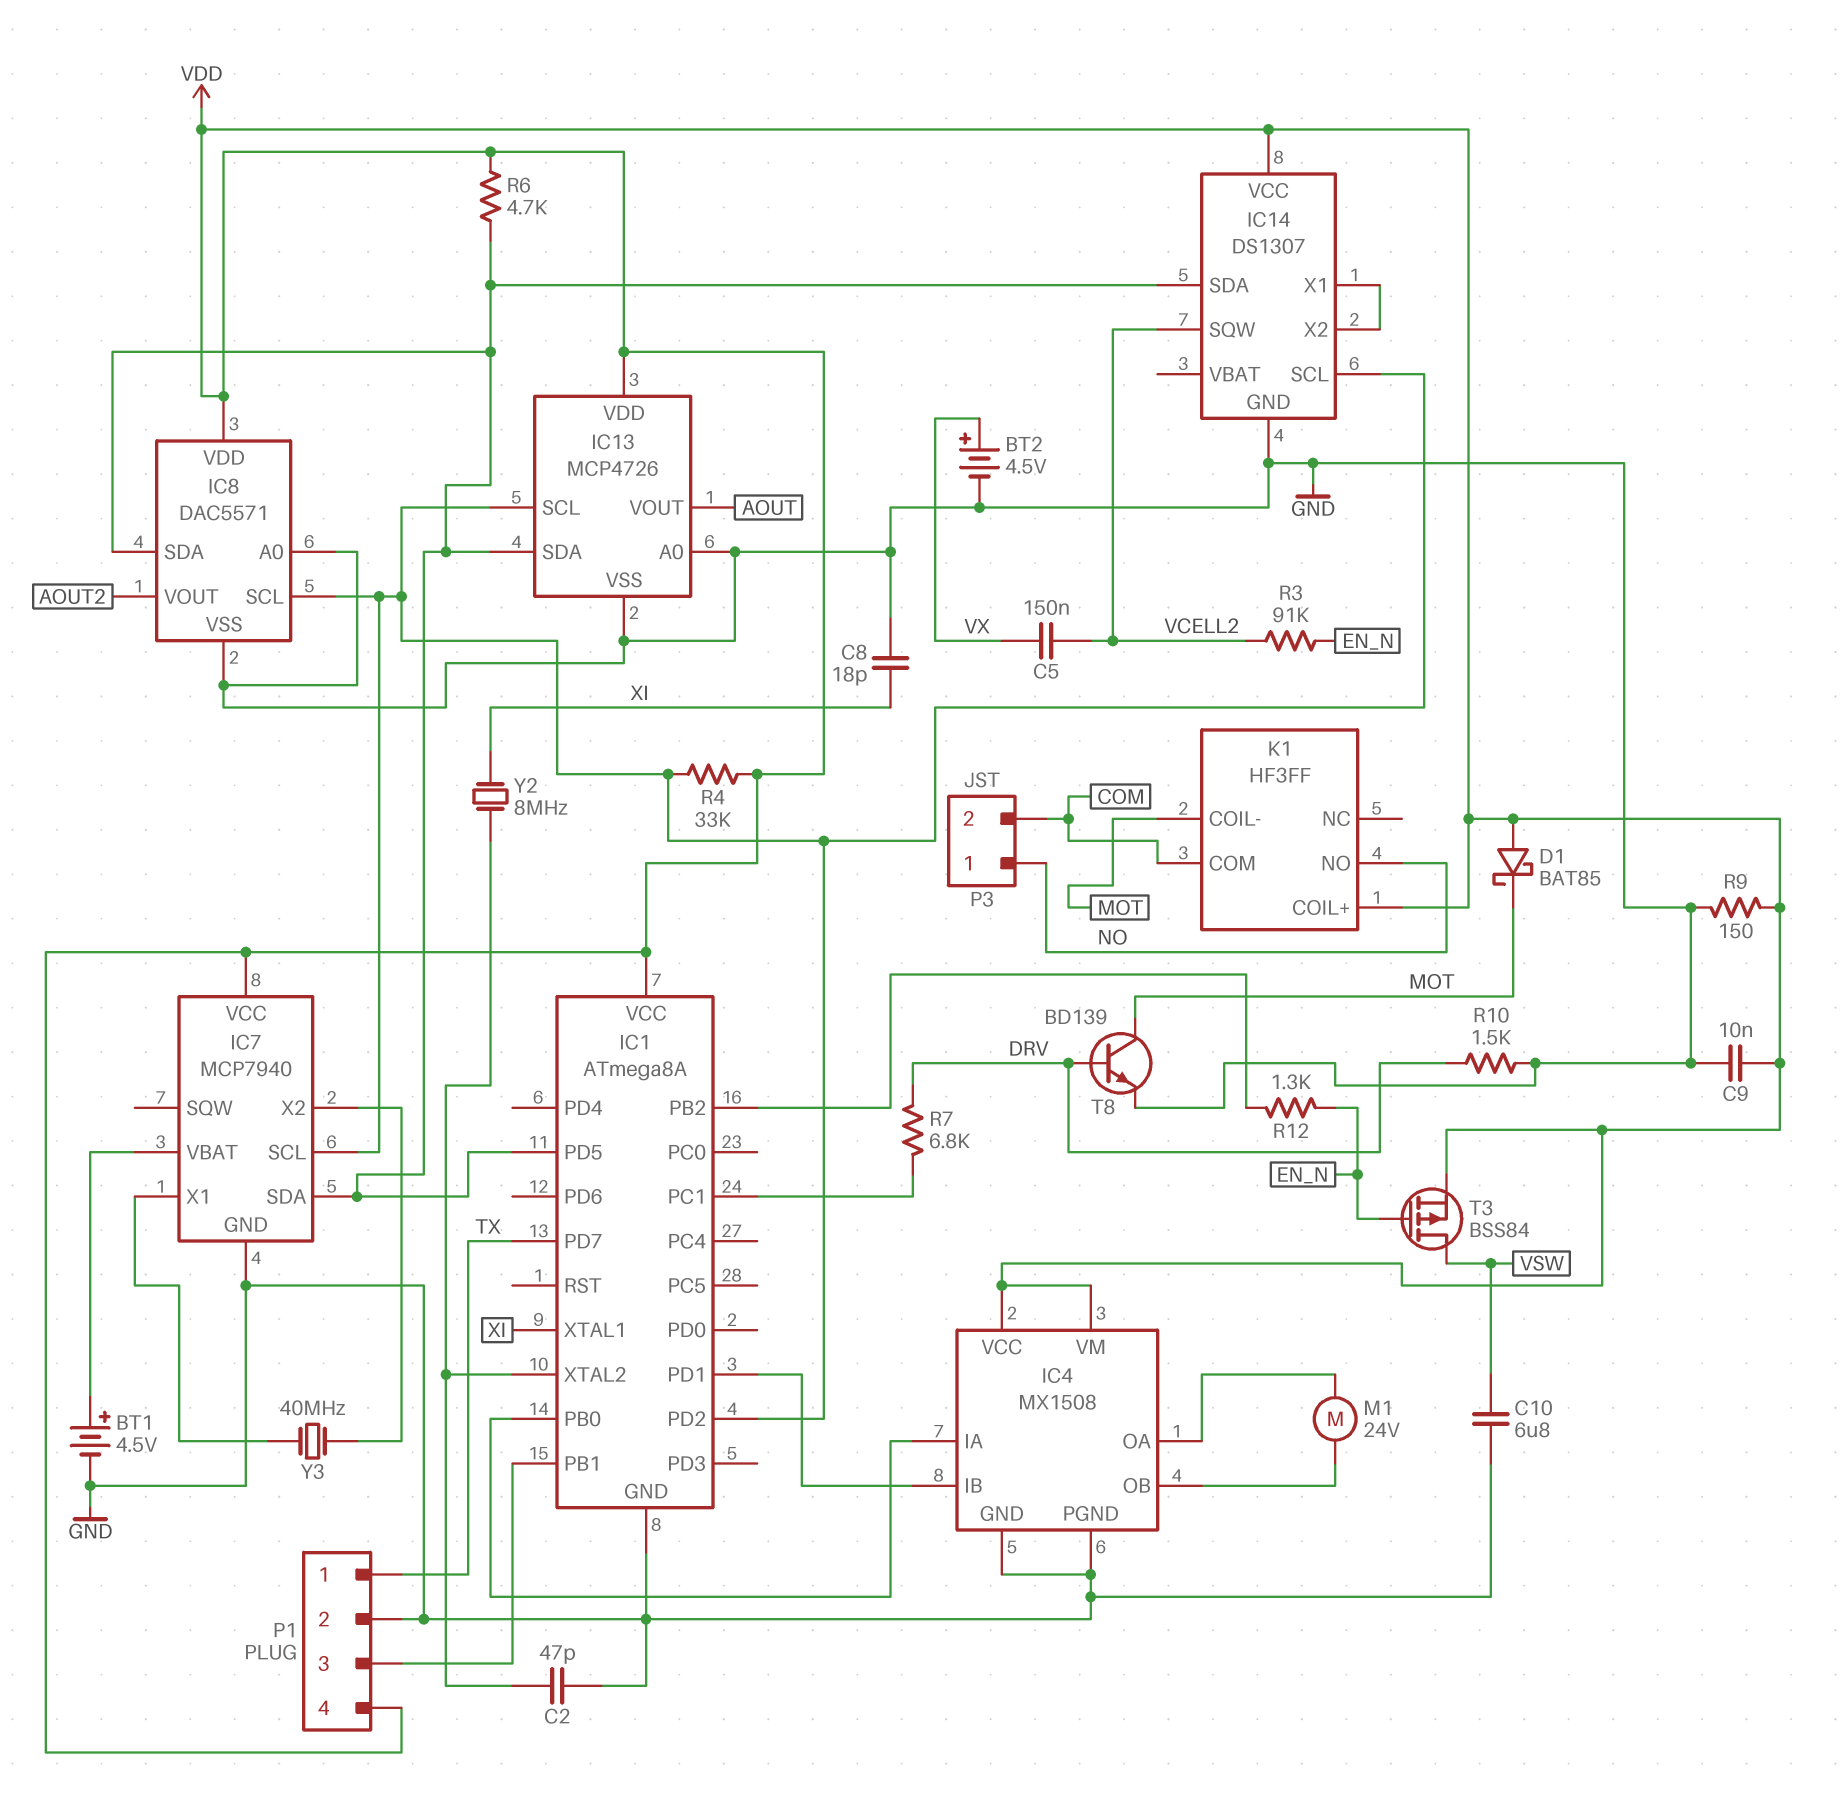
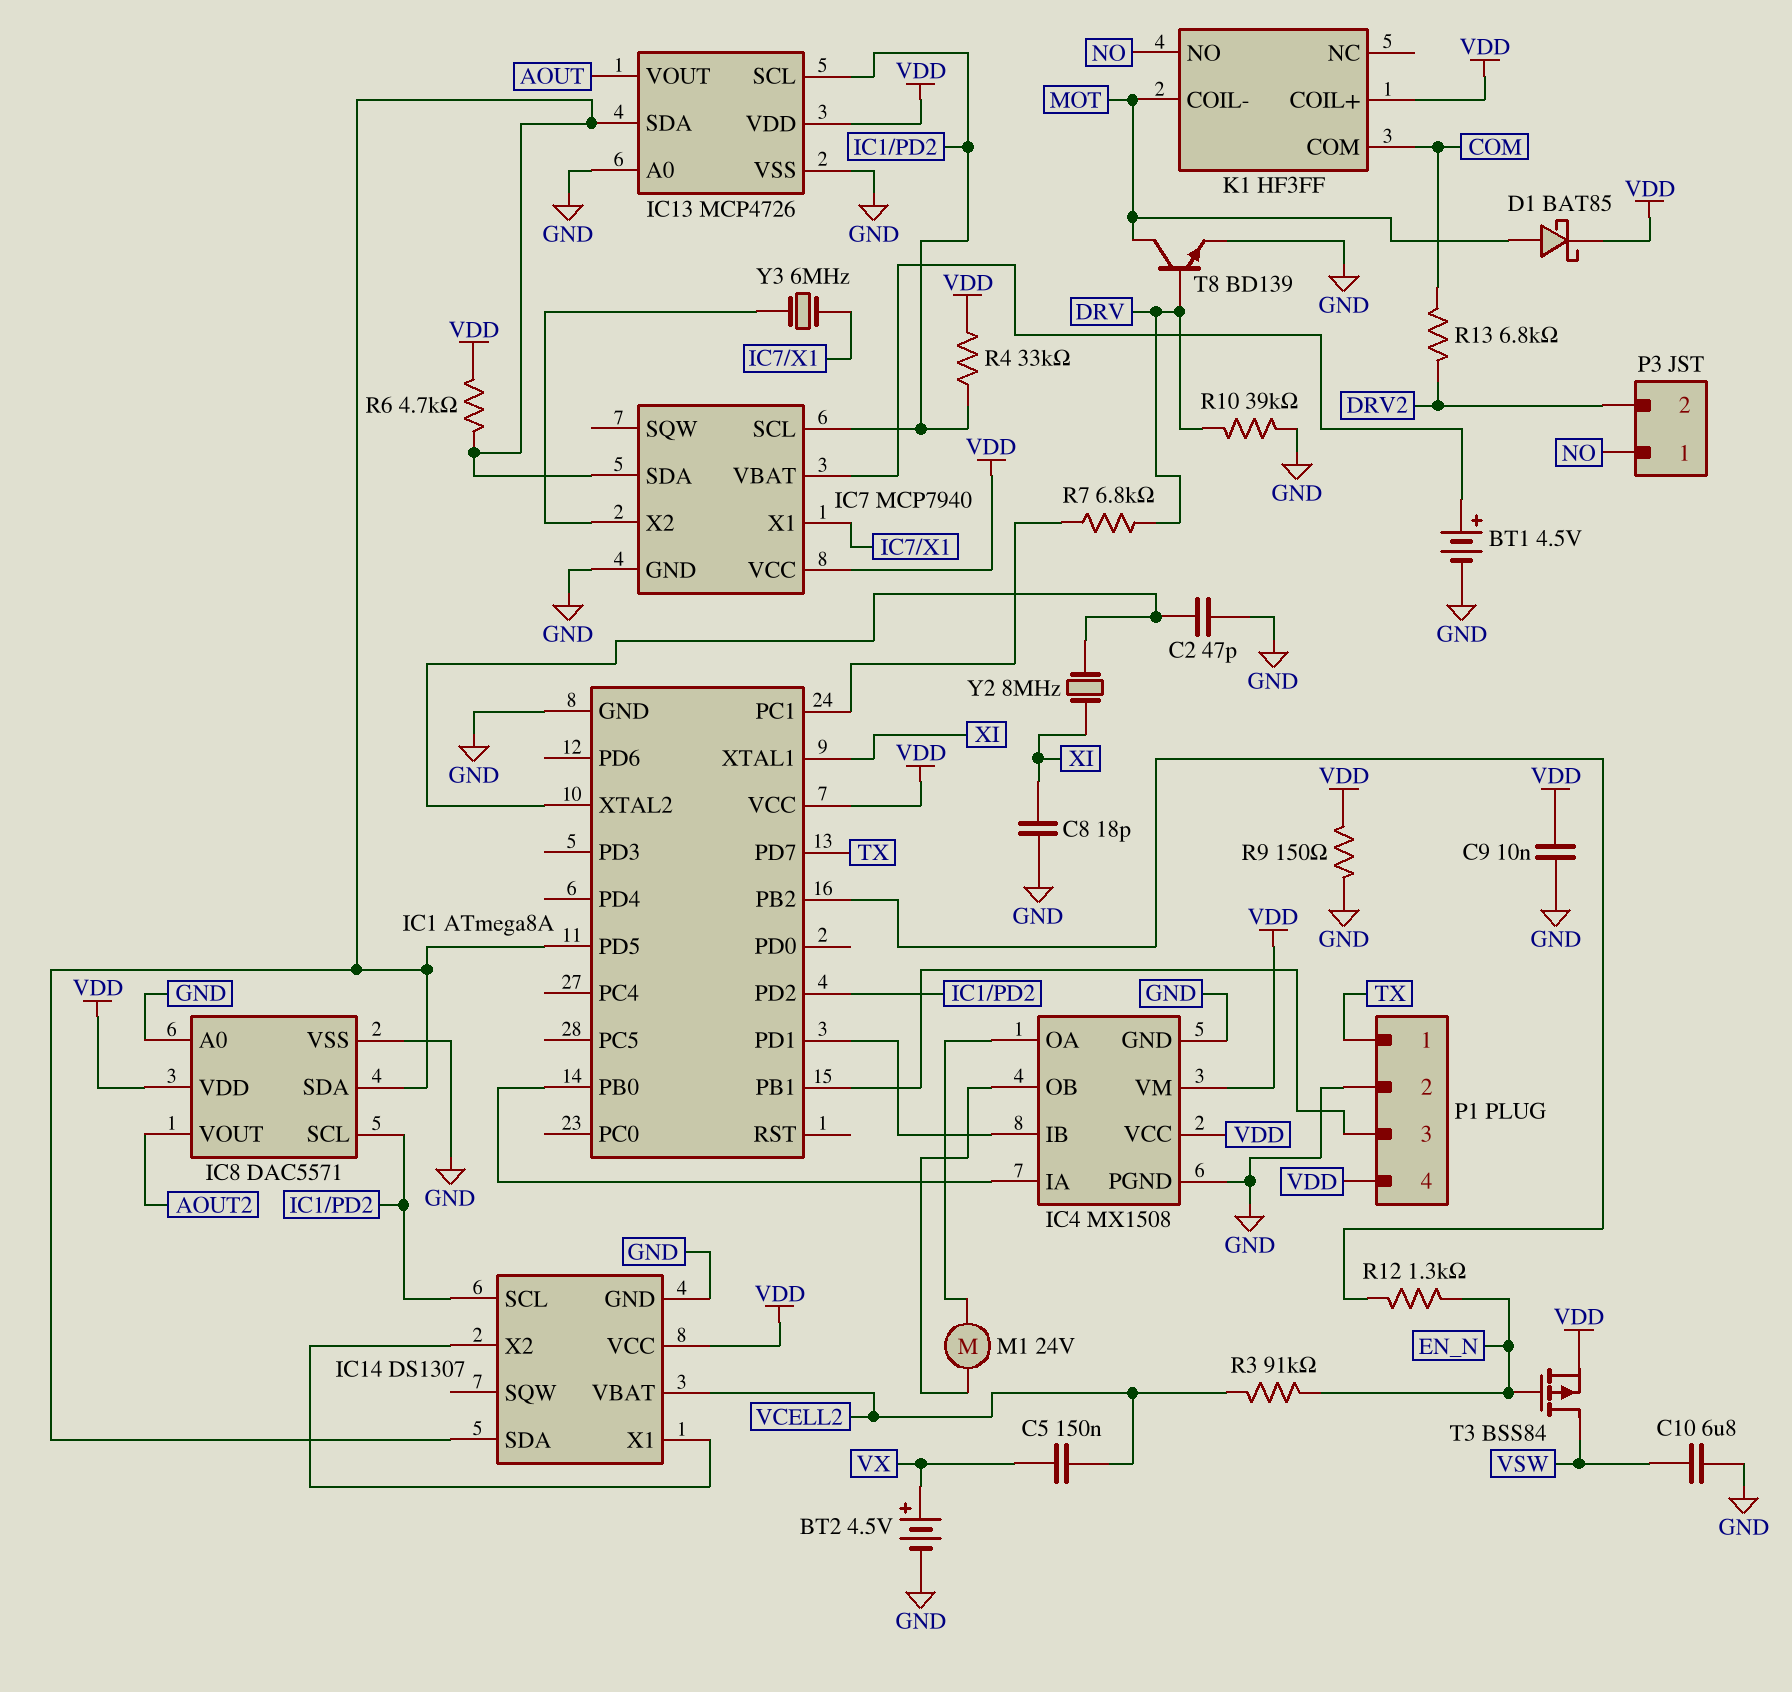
D1: schottky BAT85 (A VDD, K MOT) -> schottky BAT85 (A MOT, K VDD)
IC14 pin SQW: VCELL2 -> none
IC14 pin VBAT: none -> VCELL2
P3 pin 2: COM -> DRV2
R10: 1.5k (DRV, GND) -> 39k (DRV, GND)
R13: none -> 6.8k (COM, DRV2)
Y3: 40MHz (IC7/X1, IC7/X2) -> 6MHz (IC7/X1, IC7/X2)

